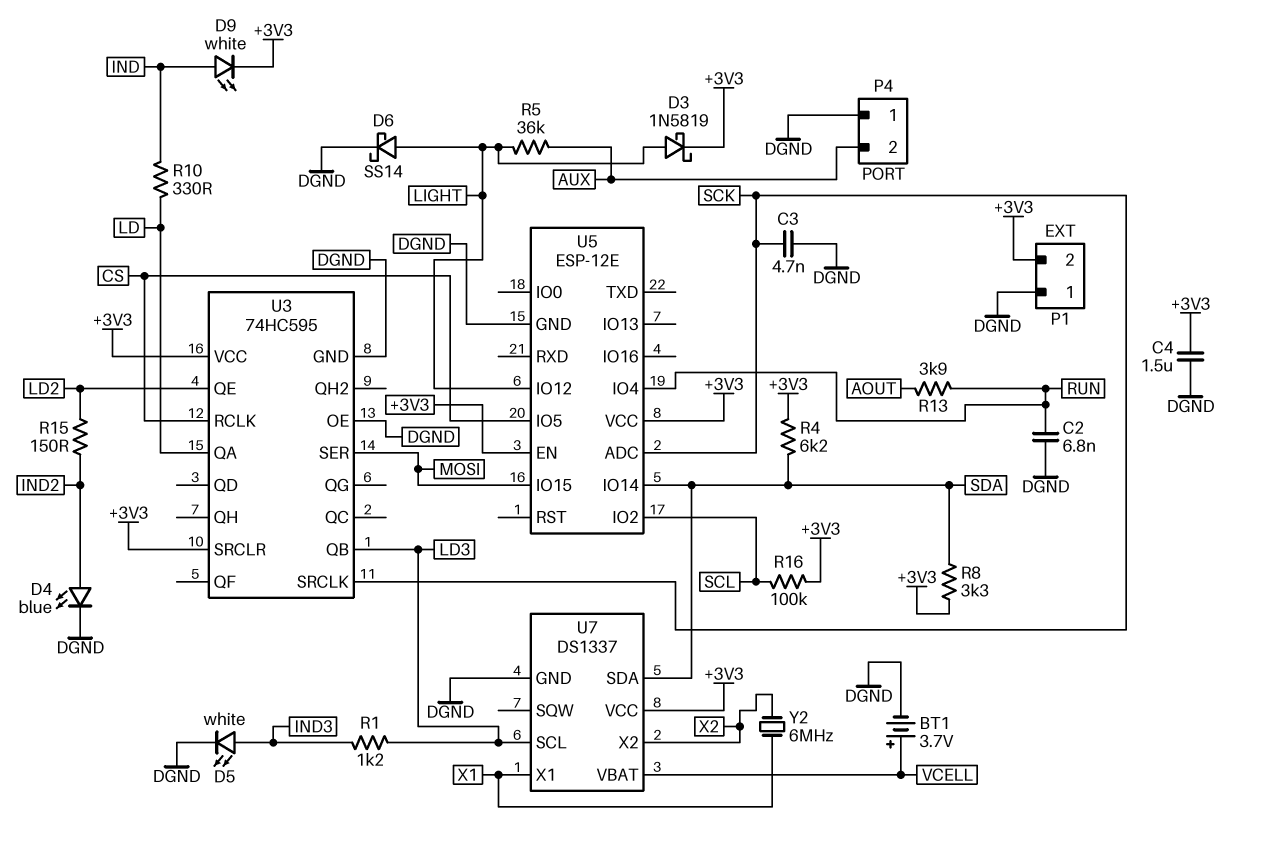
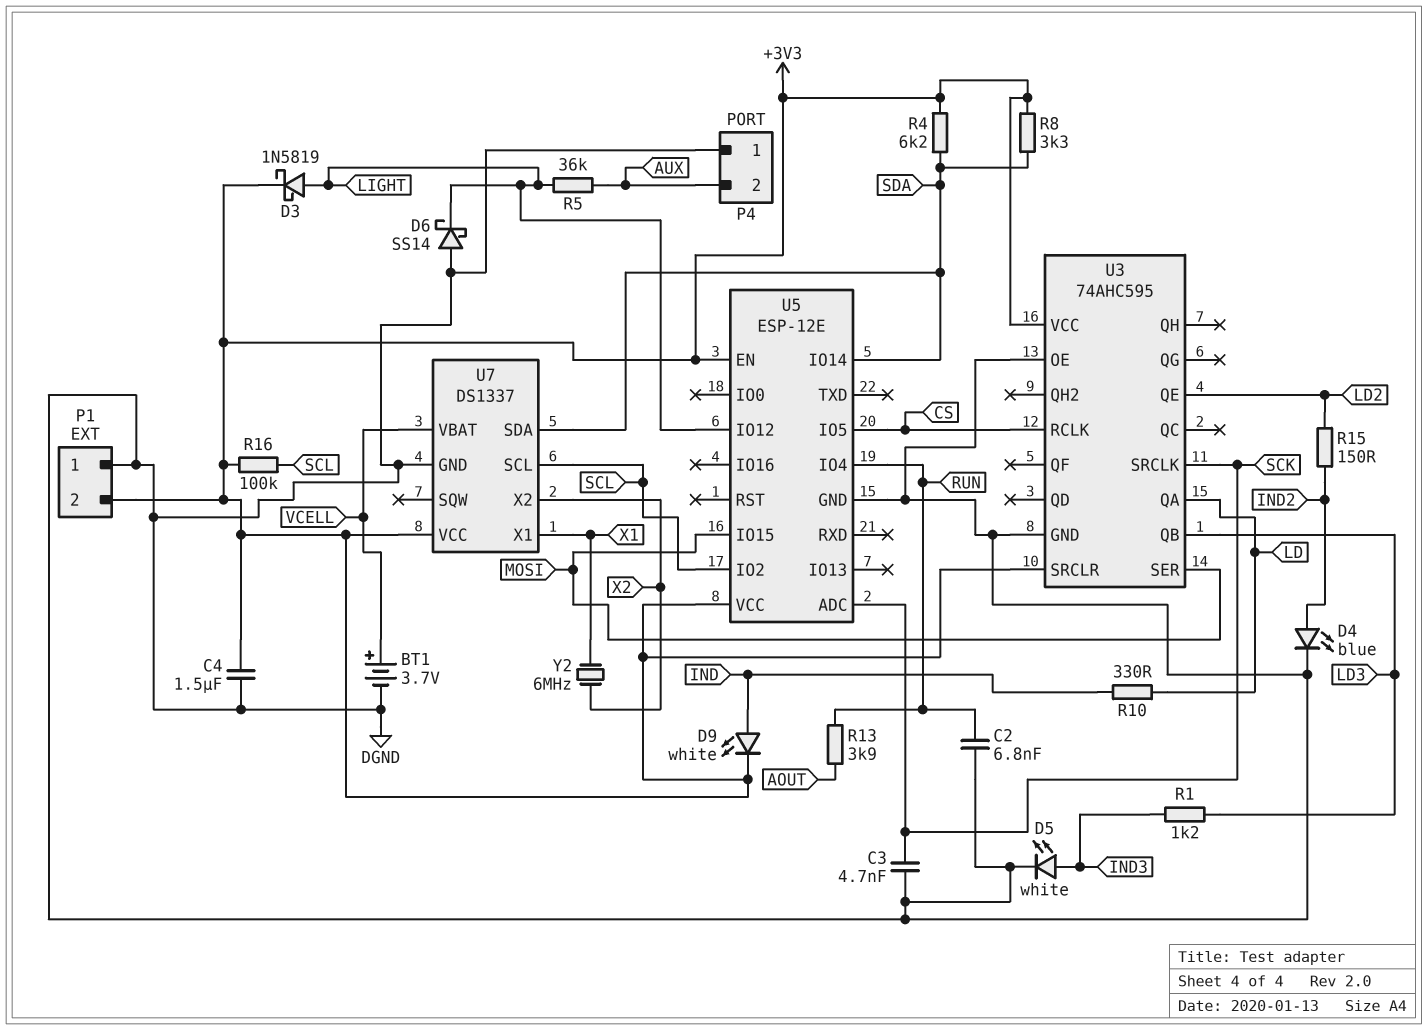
D6: schottky SS14 (A LIGHT, K DGND) -> schottky SS14 (A DGND, K LIGHT)
U3: 74HC595 -> 74AHC595
U7 pin SCL: LD3 -> SCL

